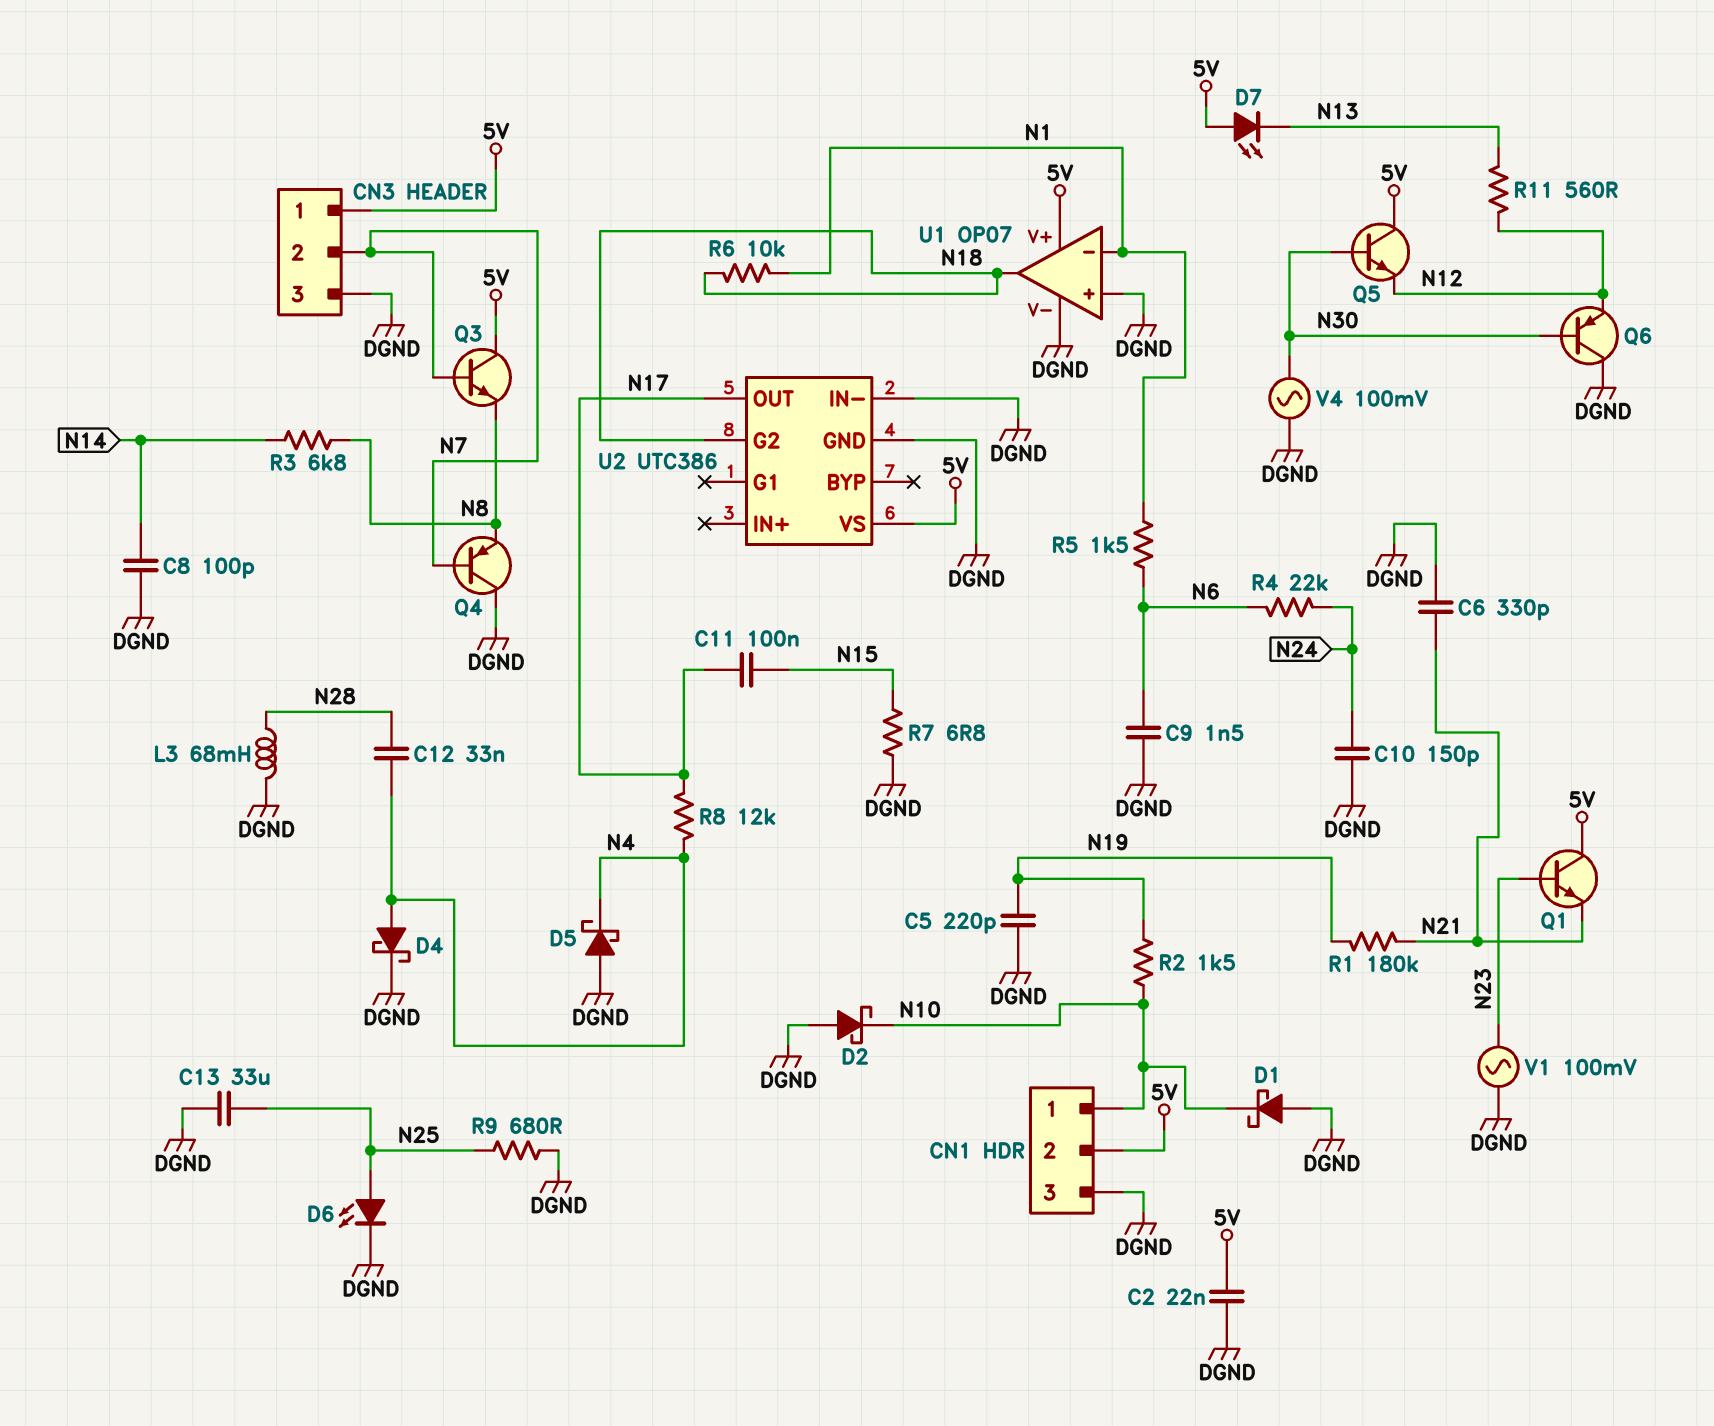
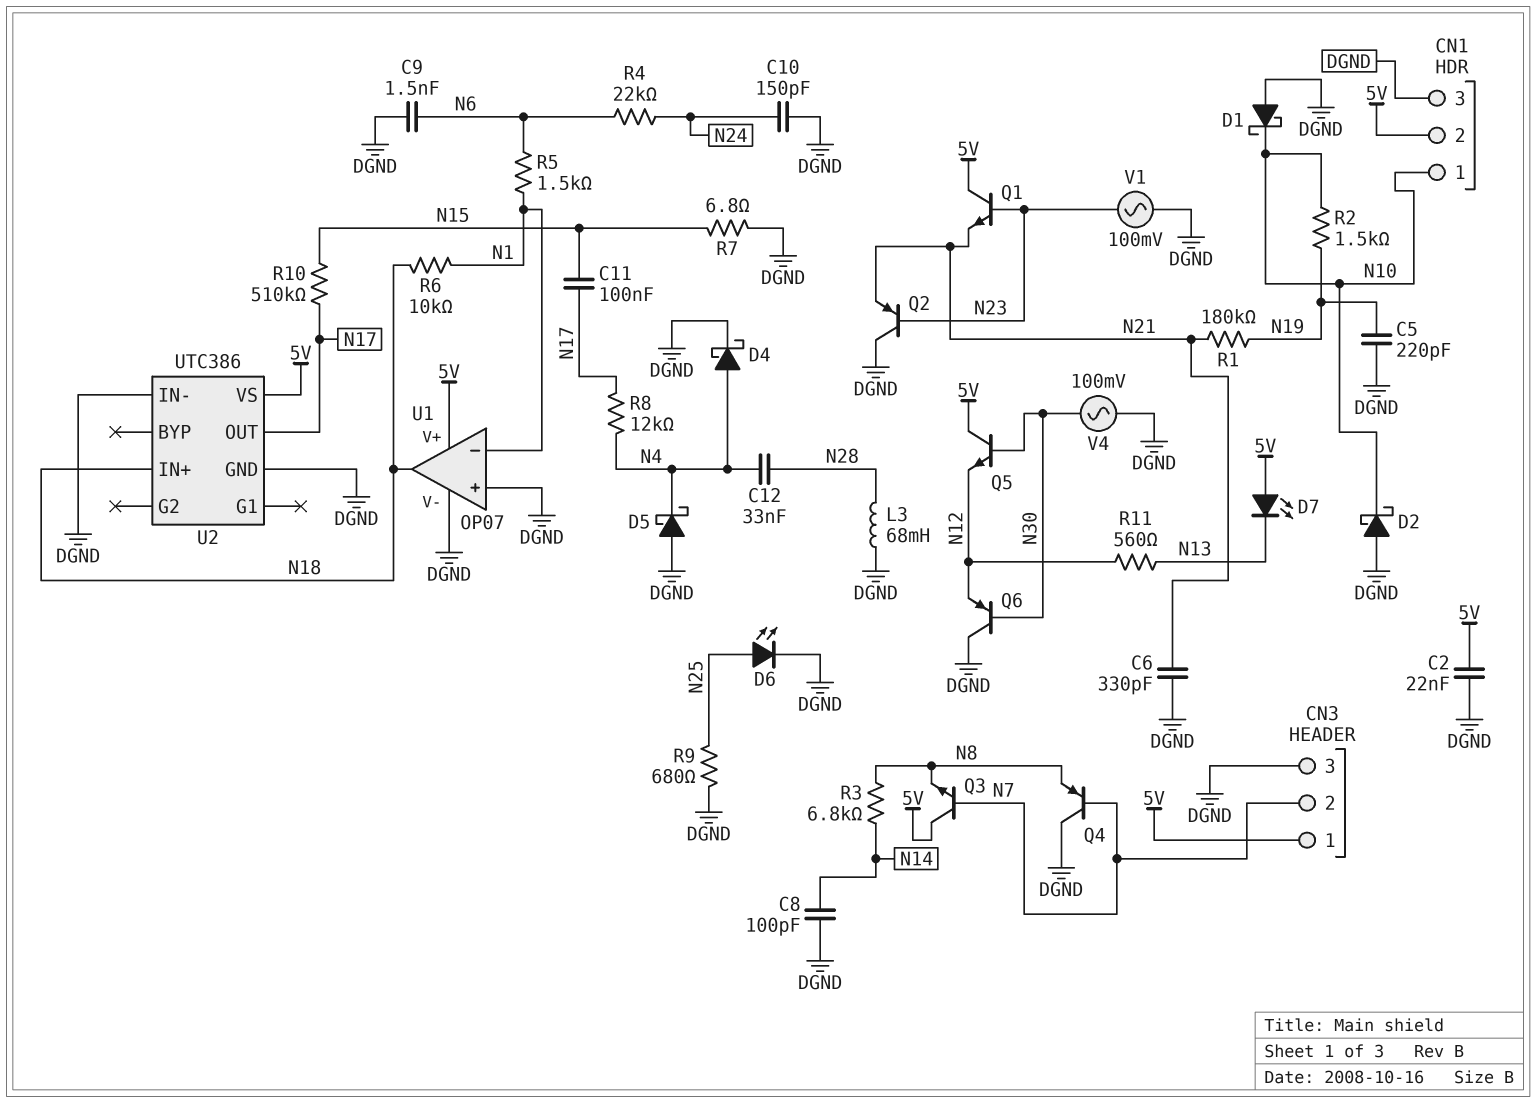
C13: 33uF (DGND, N25) -> none
Q2: none -> PNP (B N23, C DGND, E N21)
R10: none -> 510k (N15, N17)
U2 pin G2: N18 -> none
U2 pin IN+: none -> N18

